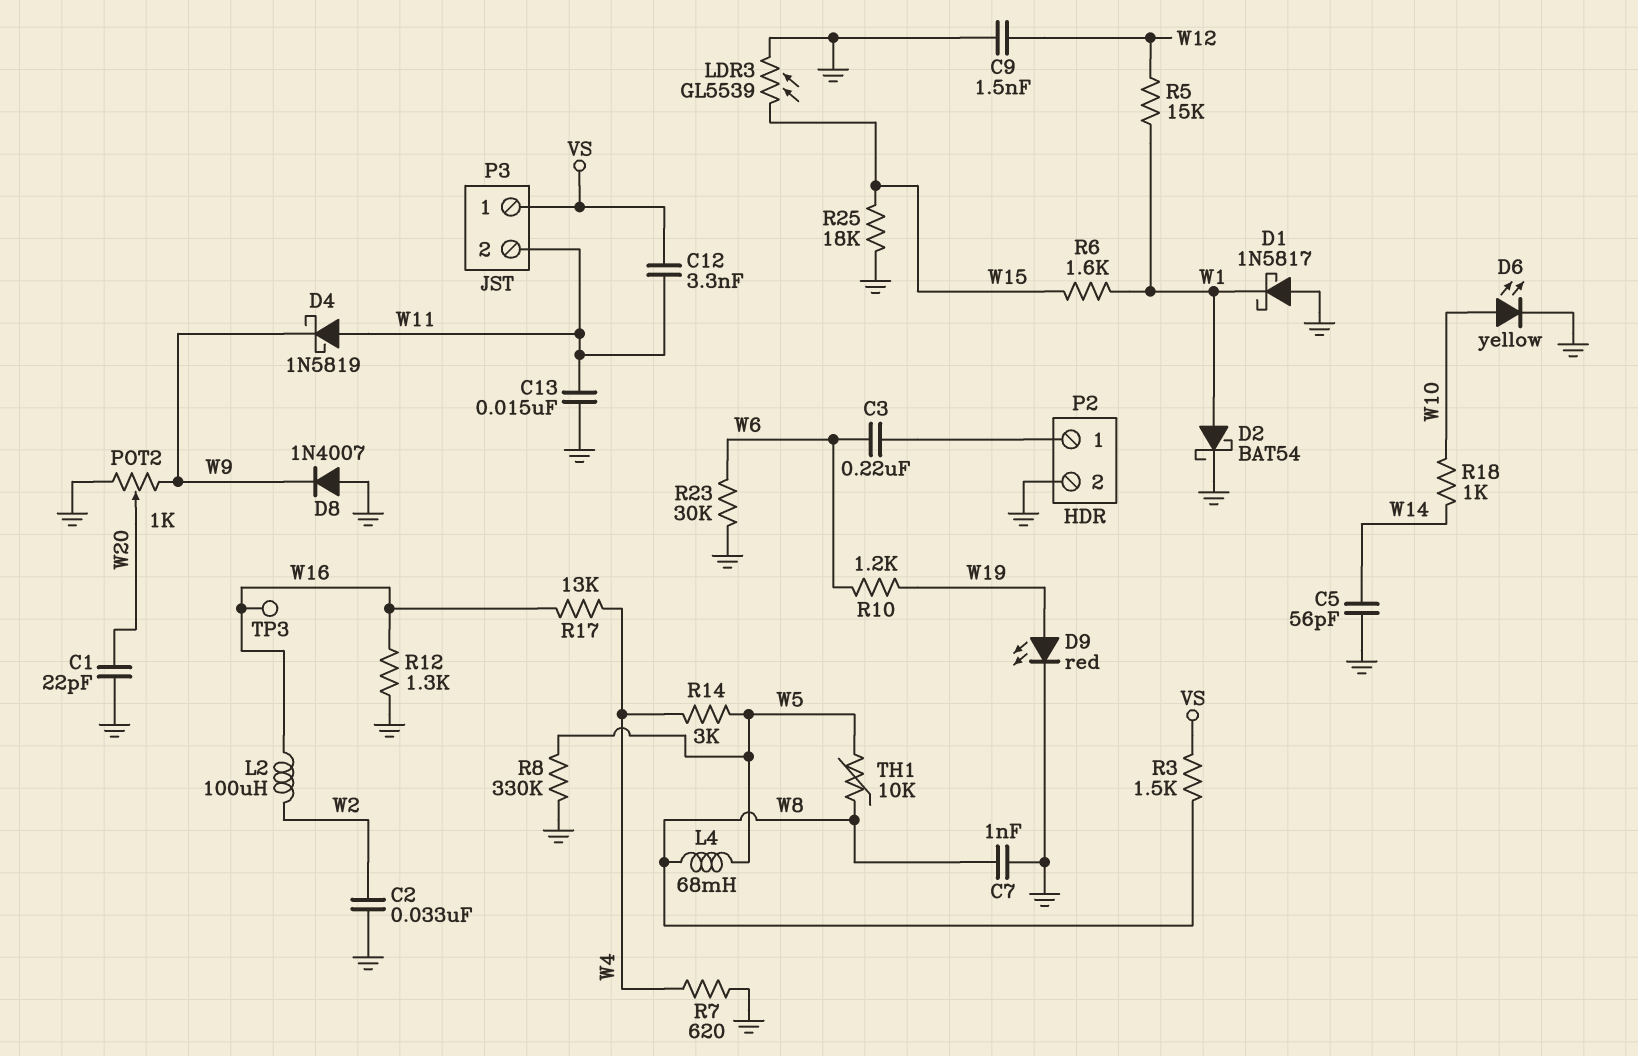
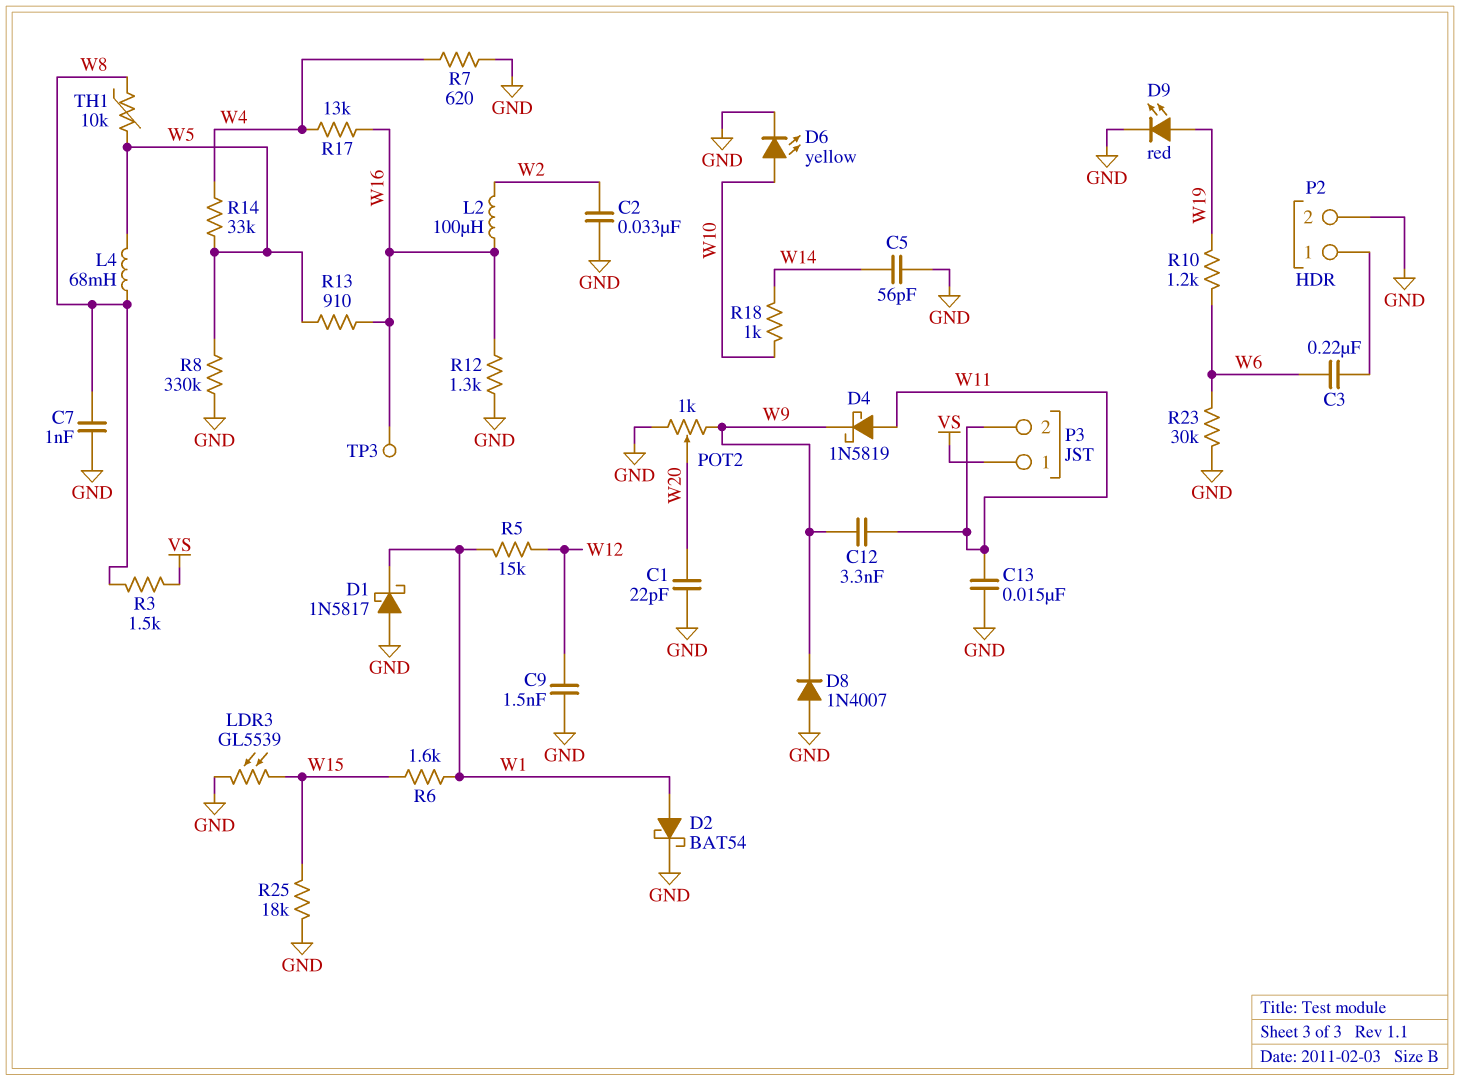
C12: 3.3nF (VS, W11) -> 3.3nF (W9, W11)
R13: none -> 910 (W5, W16)
R14: 3k (W4, W5) -> 33k (W4, W5)

